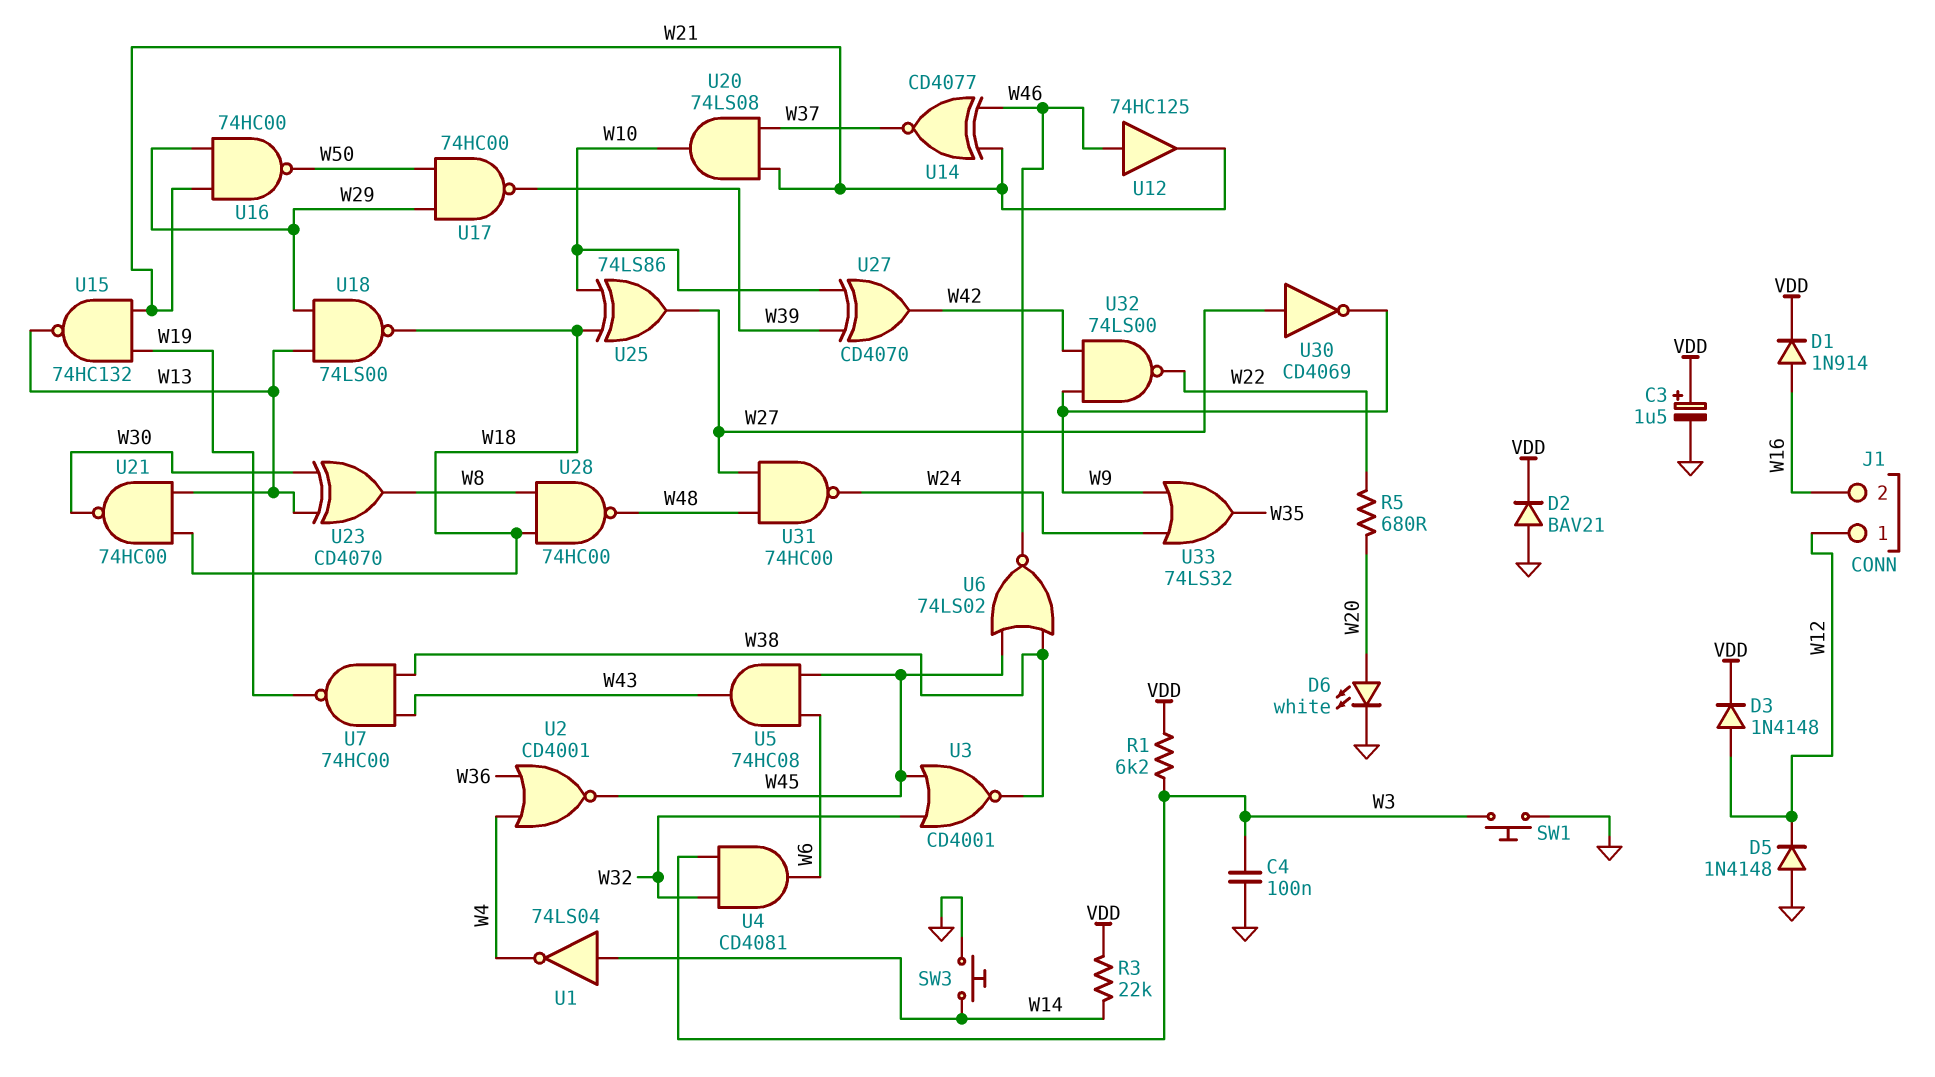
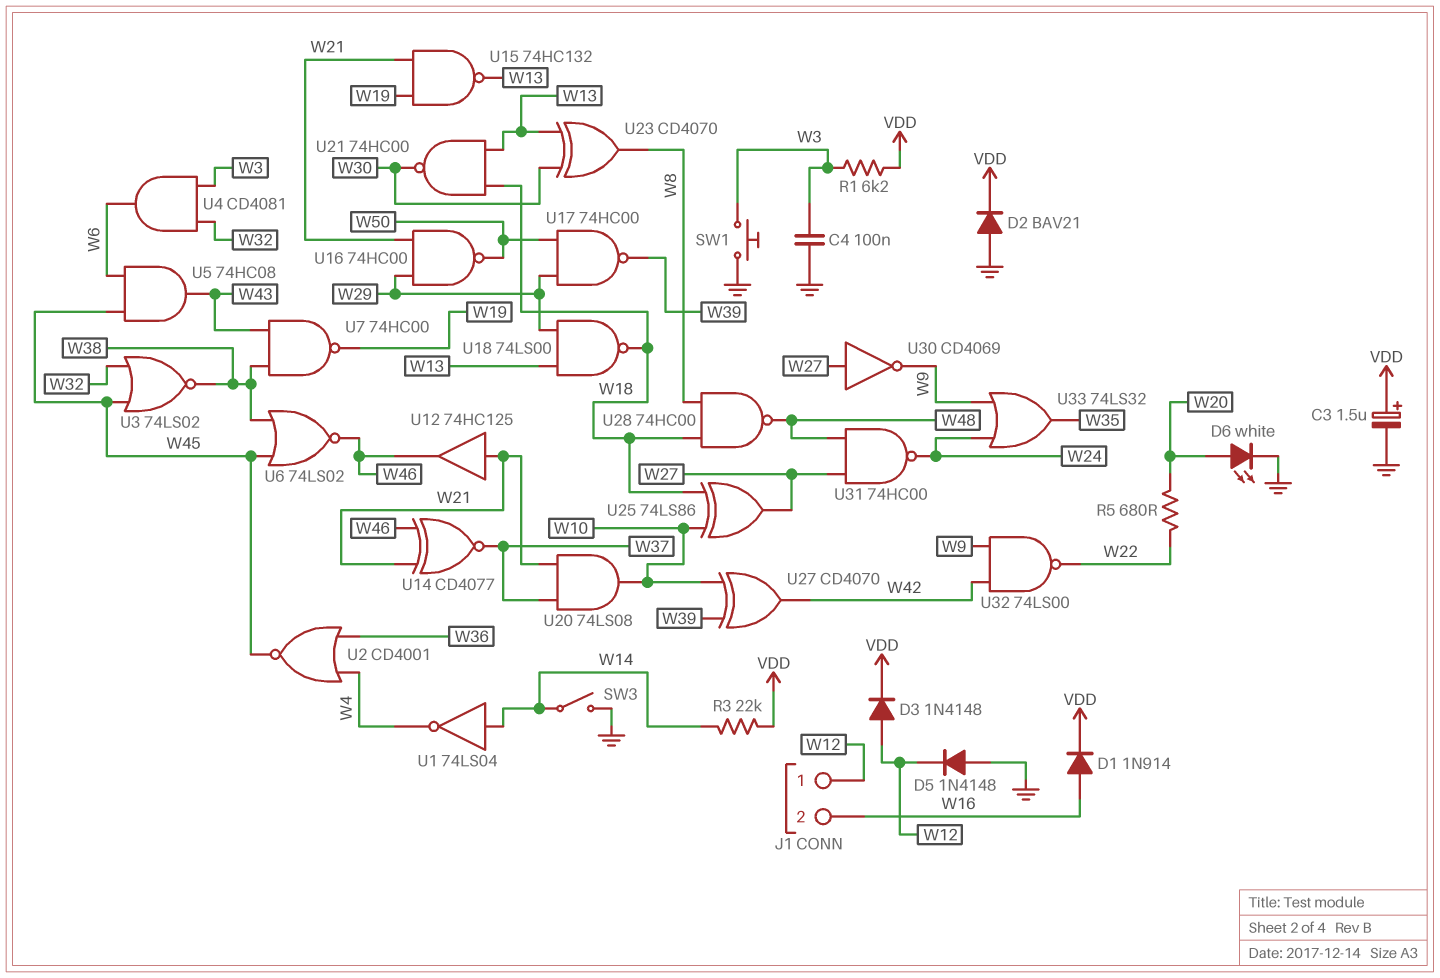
SW3: button (GND, W14) -> switch (GND, W14)
U3: NOR CD4001 (in W32, in W45, out W38) -> NOR 74LS02 (in W32, in W45, out W38)
U12: buffer 74HC125 (in W46, out W21) -> buffer 74HC125 (in W21, out W46)

